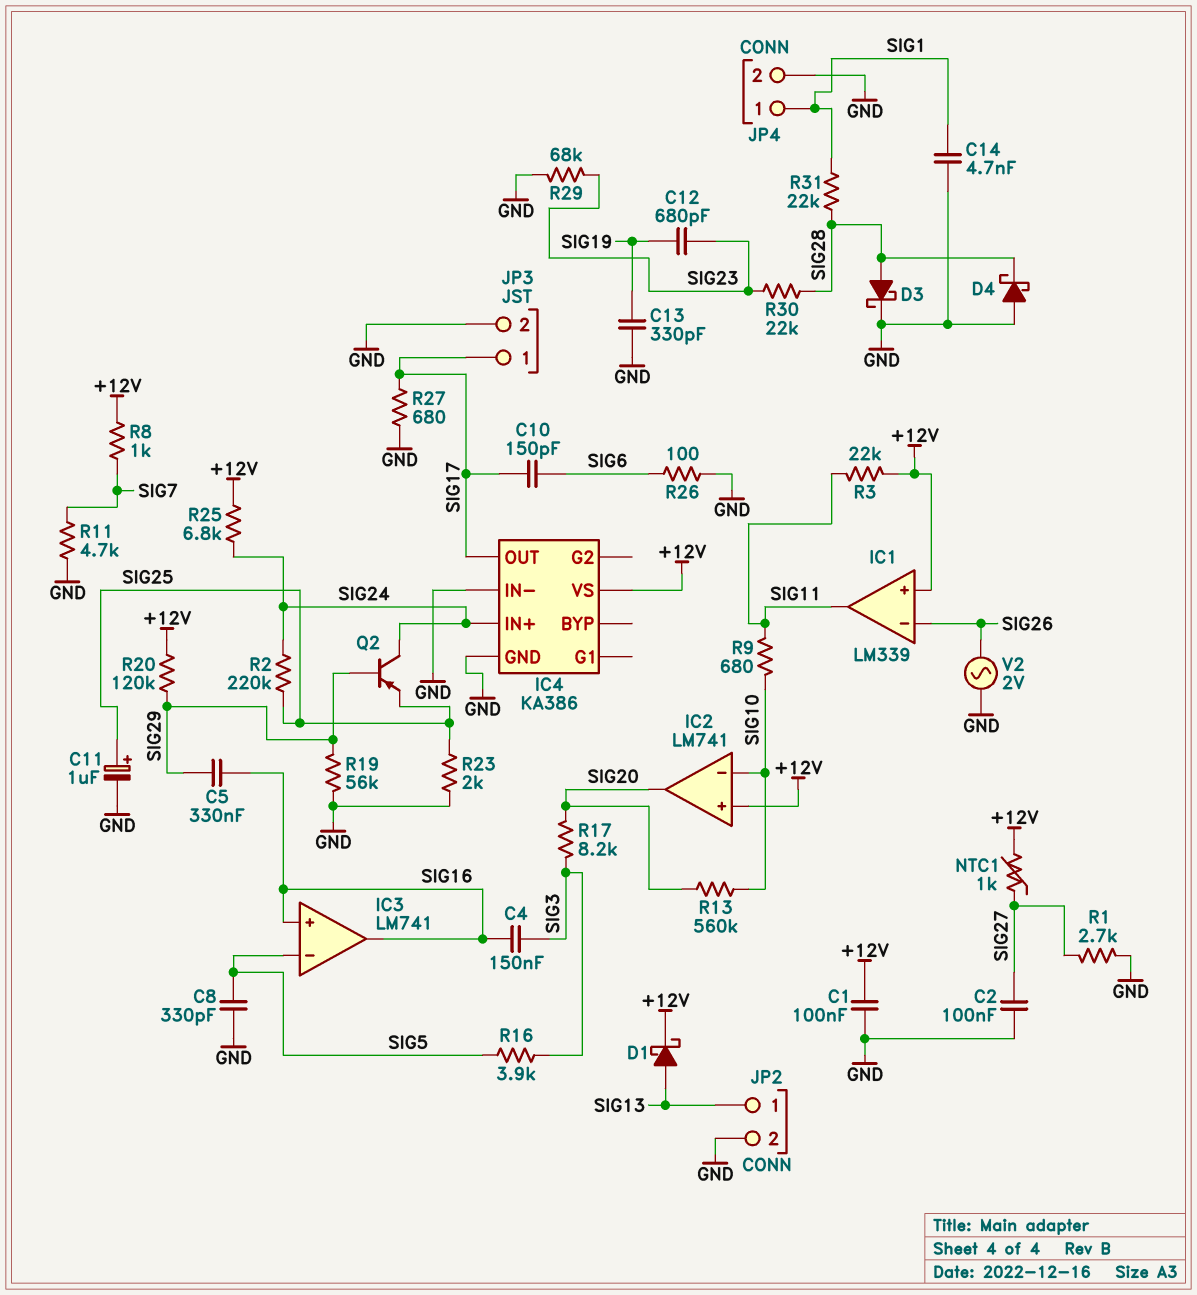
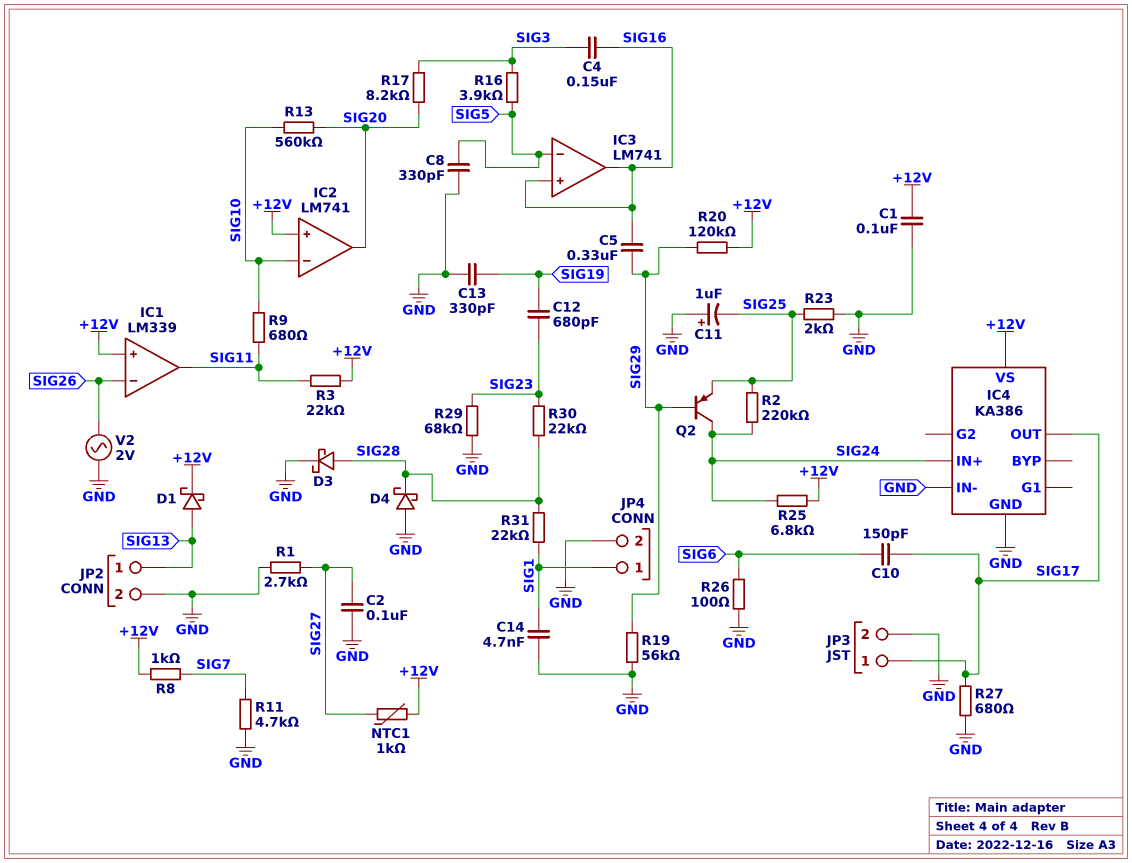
C11: 1uF (plus SIG25, minus GND) -> 1uF (plus GND, minus SIG25)

